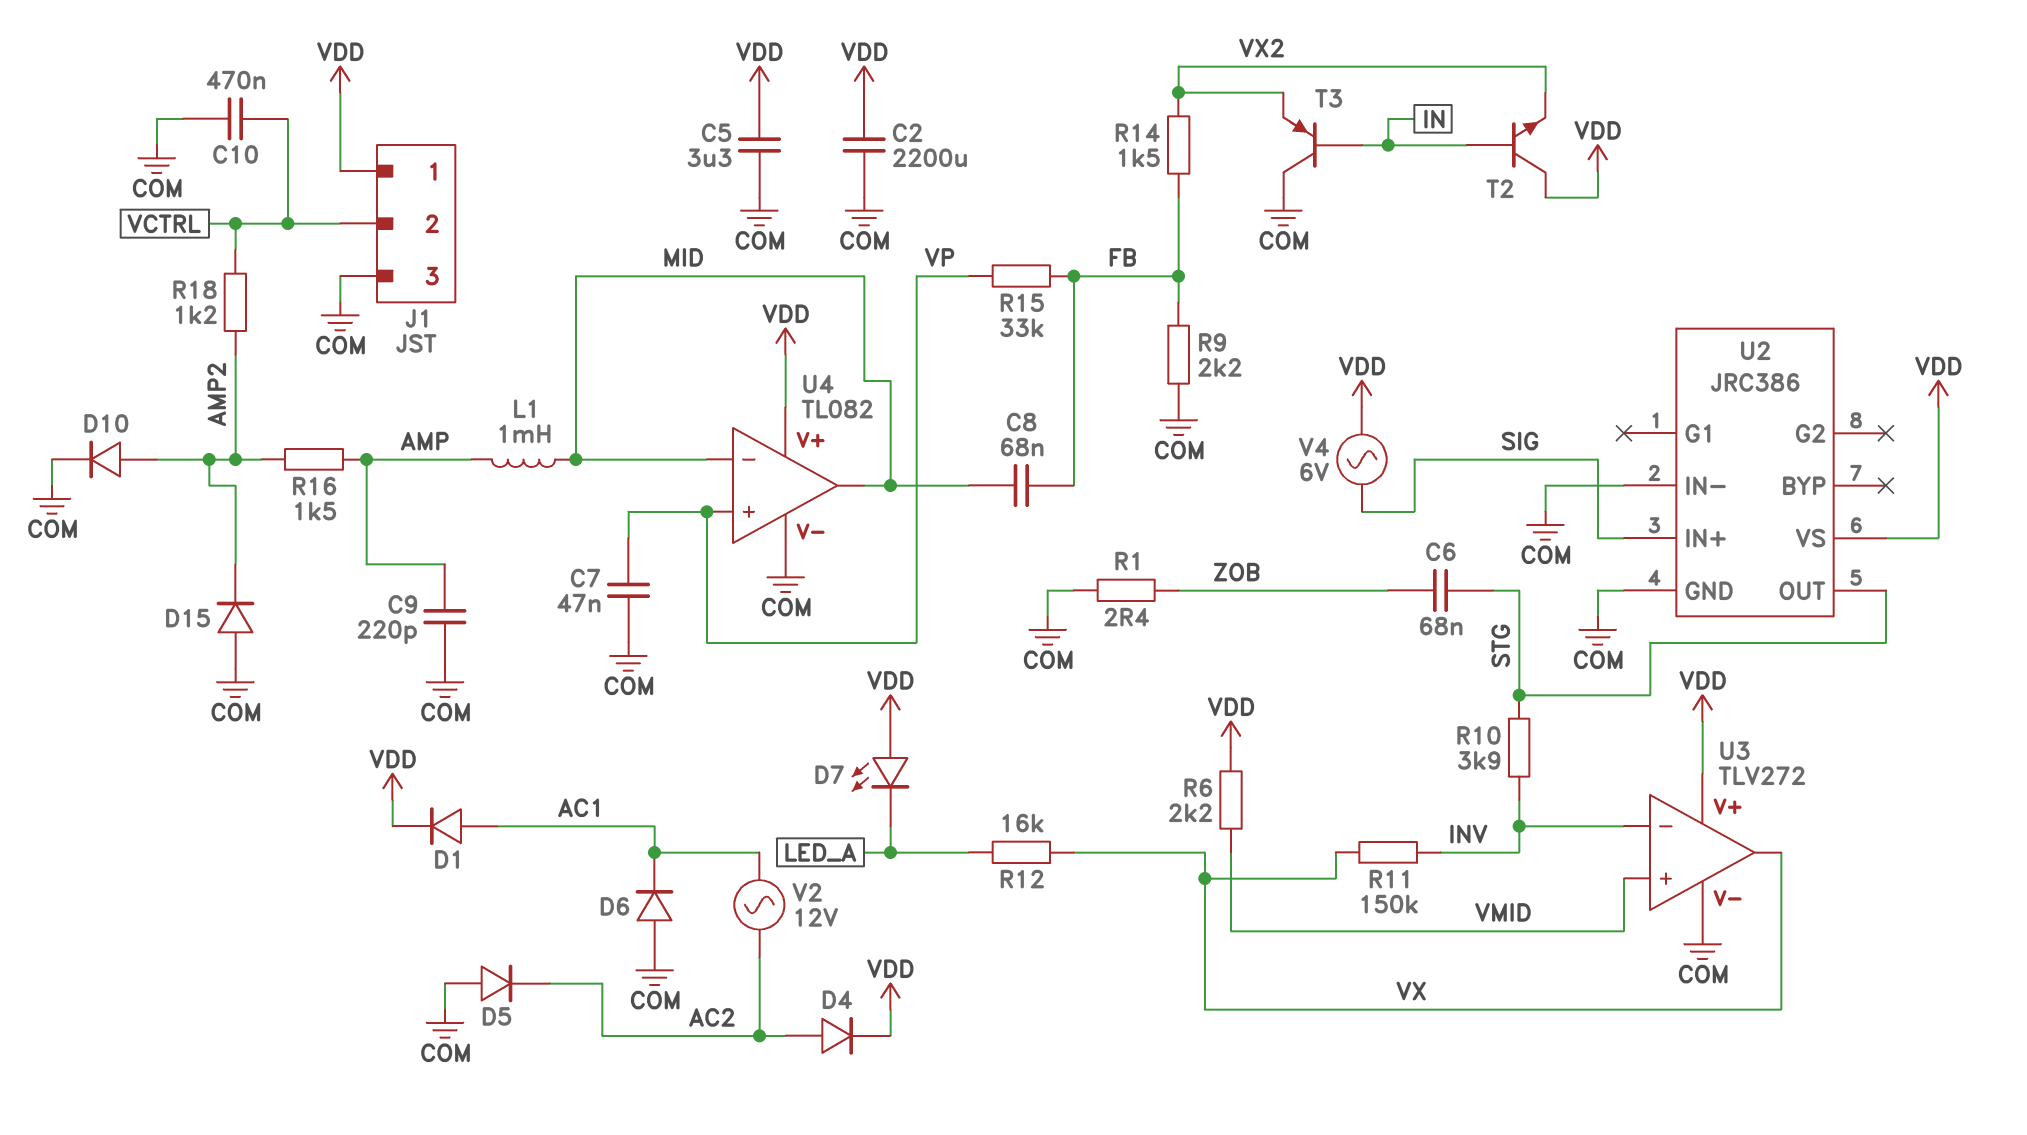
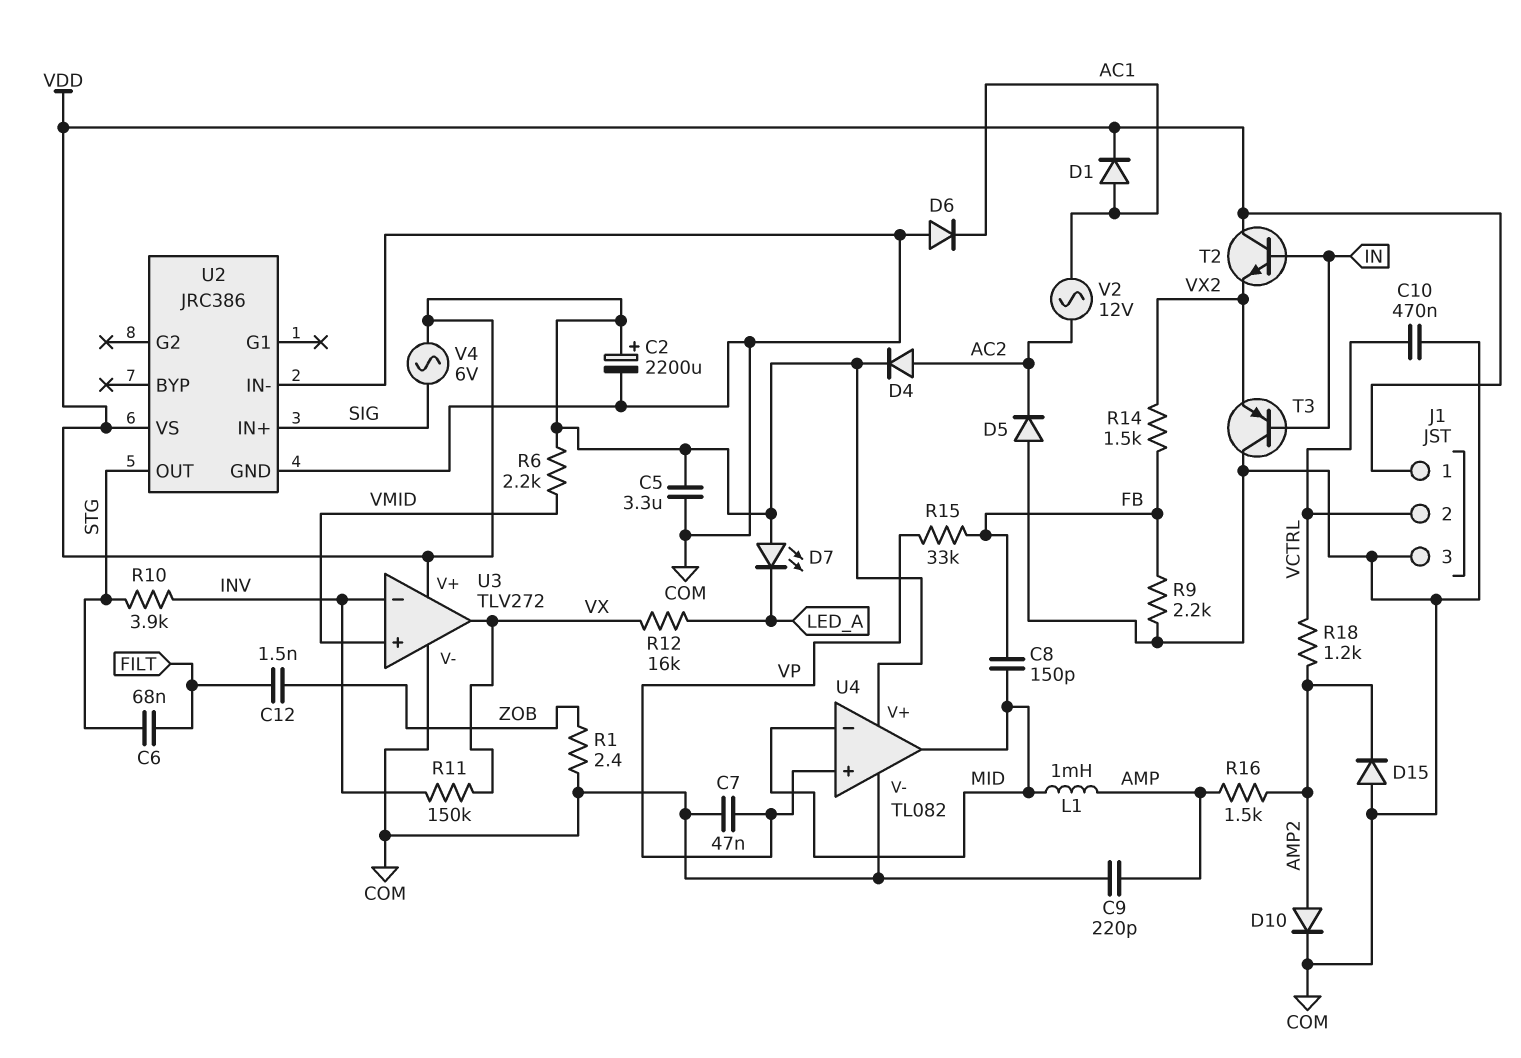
C2: 2200uF (COM, VDD) -> 2200uF (plus VDD, minus COM)
C6: 68nF (STG, ZOB) -> 68nF (FILT, STG)
C8: 68nF (FB, MID) -> 150pF (FB, MID)
C12: none -> 1.5nF (FILT, ZOB)

